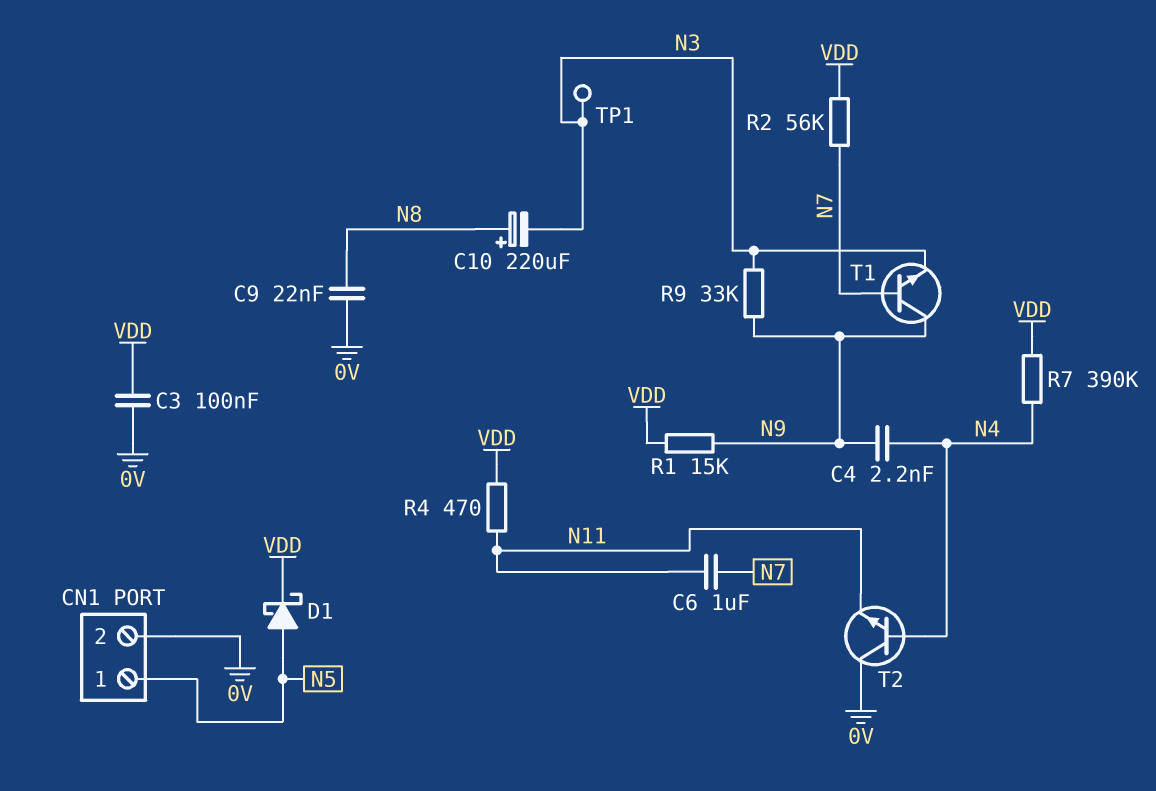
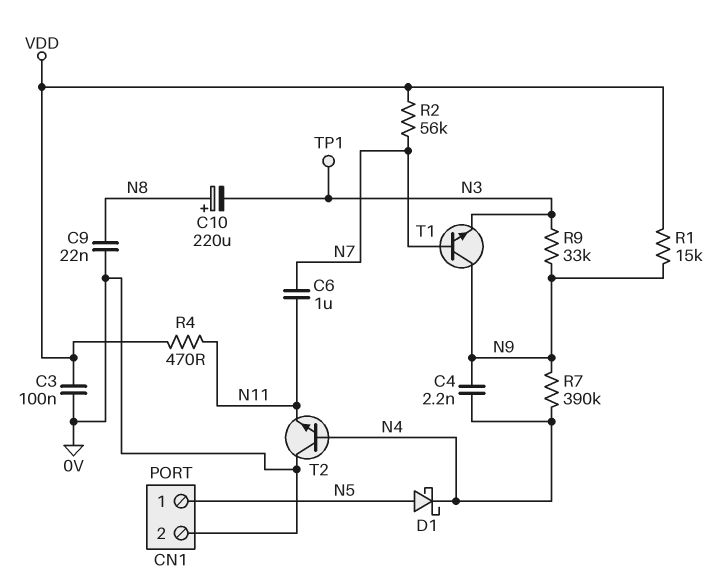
D1: schottky (A N5, K VDD) -> schottky (A N5, K N4)
R7: 390k (N4, VDD) -> 390k (N4, N9)

